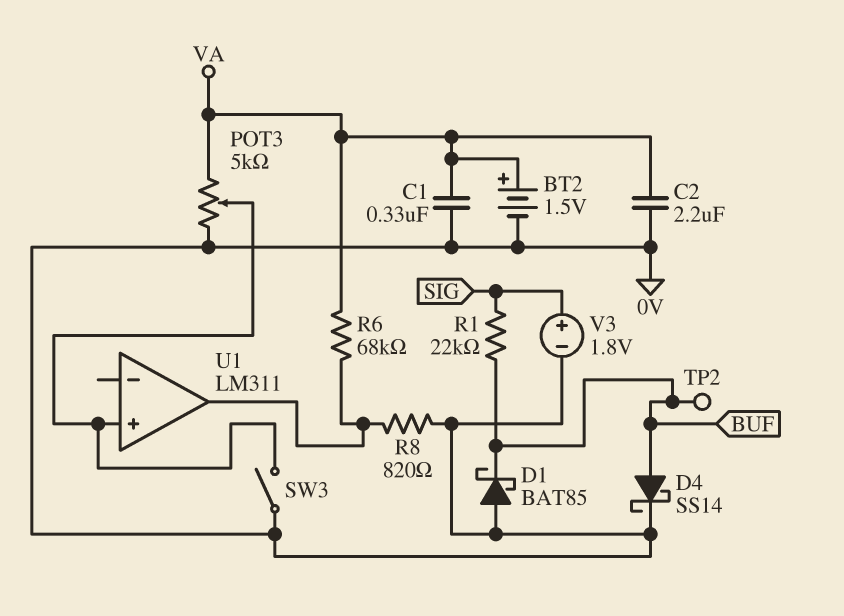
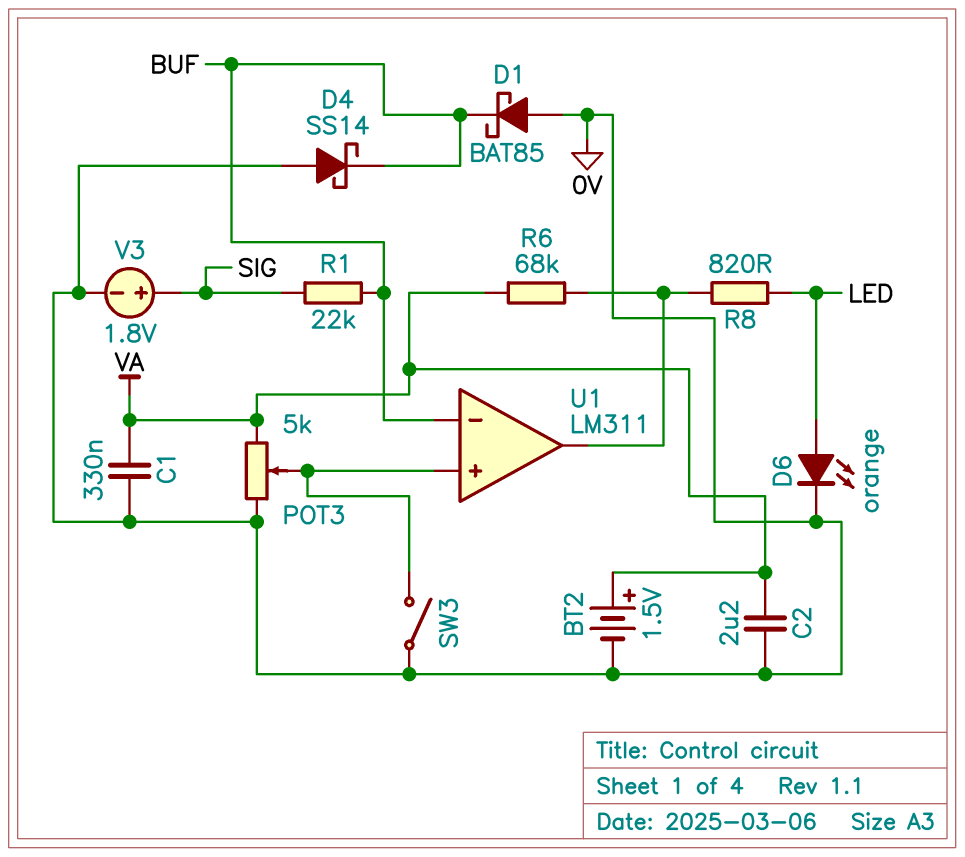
D4: schottky SS14 (A BUF, K 0V) -> schottky SS14 (A 0V, K BUF)
D6: none -> LED orange (A LED, K 0V)
R8: 820 (0V, U1/out) -> 820 (LED, U1/out)
TP2: test point (BUF) -> none
U1 pin in-: none -> BUF

